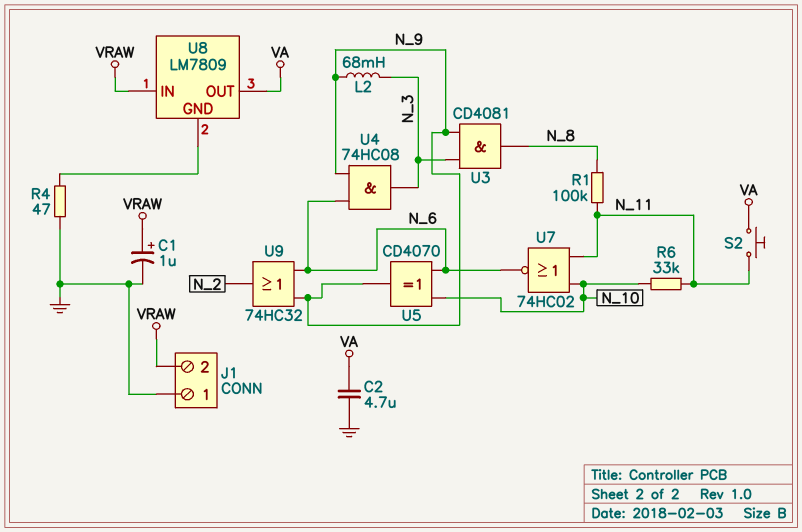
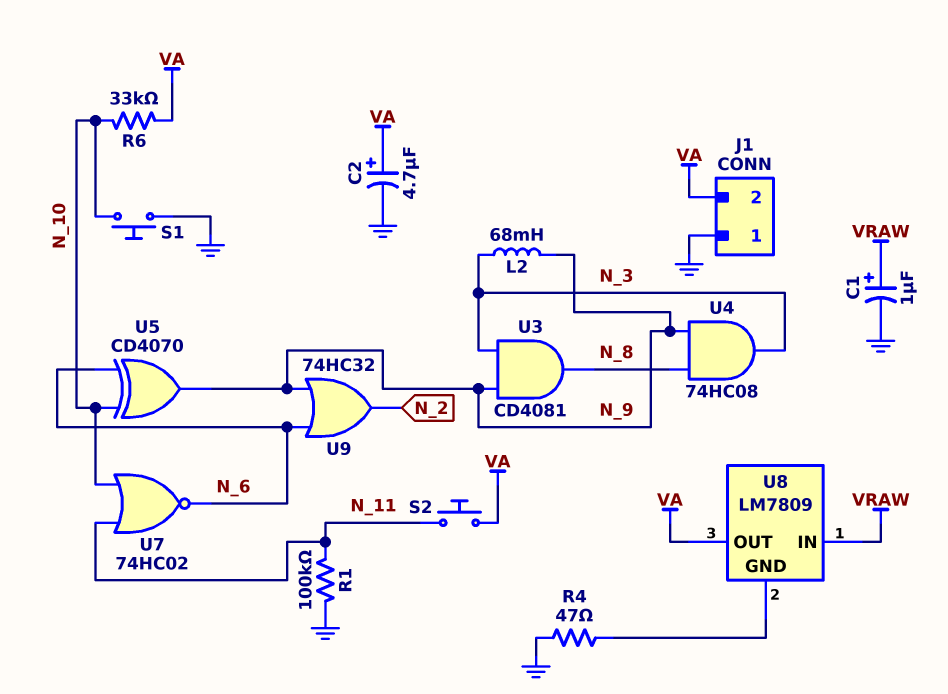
C2: 4.7uF (GND, VA) -> 4.7uF (plus VA, minus GND)
J1 pin 2: VRAW -> VA
R1: 100k (N_8, N_11) -> 100k (GND, N_11)
R6: 33k (N_10, N_11) -> 33k (N_10, VA)
S1: none -> button (GND, N_10)
U4: AND 74HC08 (in N_6, in N_9, out N_3) -> AND 74HC08 (in N_8, in N_9, out N_3)

